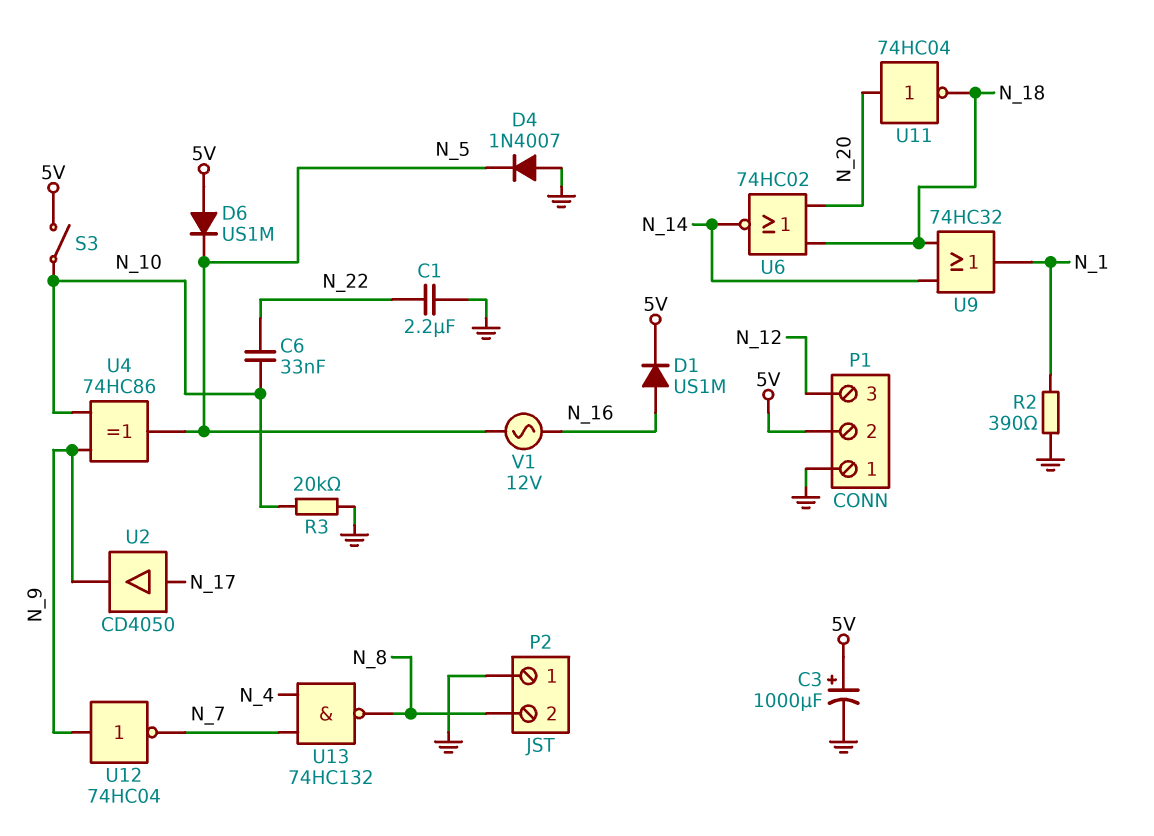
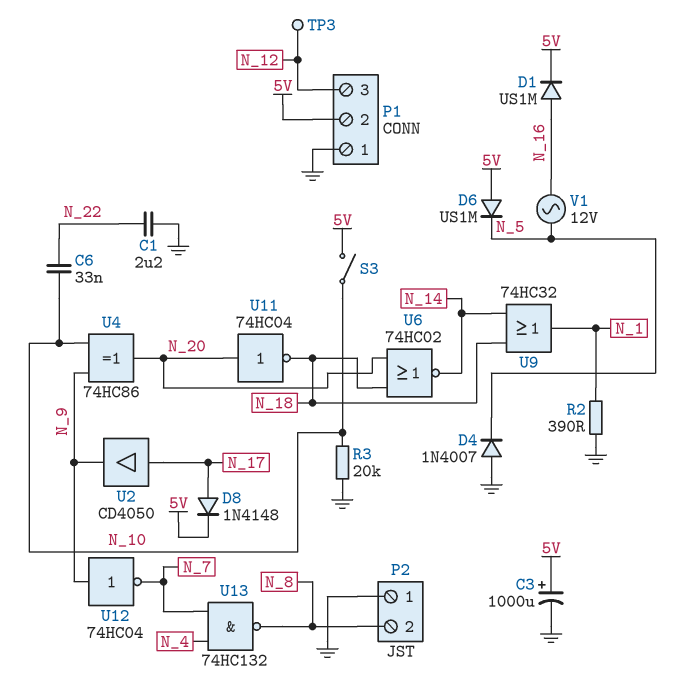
D8: none -> diode 1N4148 (A N_17, K 5V)
TP3: none -> test point (N_12)
U4: XOR 74HC86 (in N_9, in N_10, out N_5) -> XOR 74HC86 (in N_9, in N_10, out N_20)

